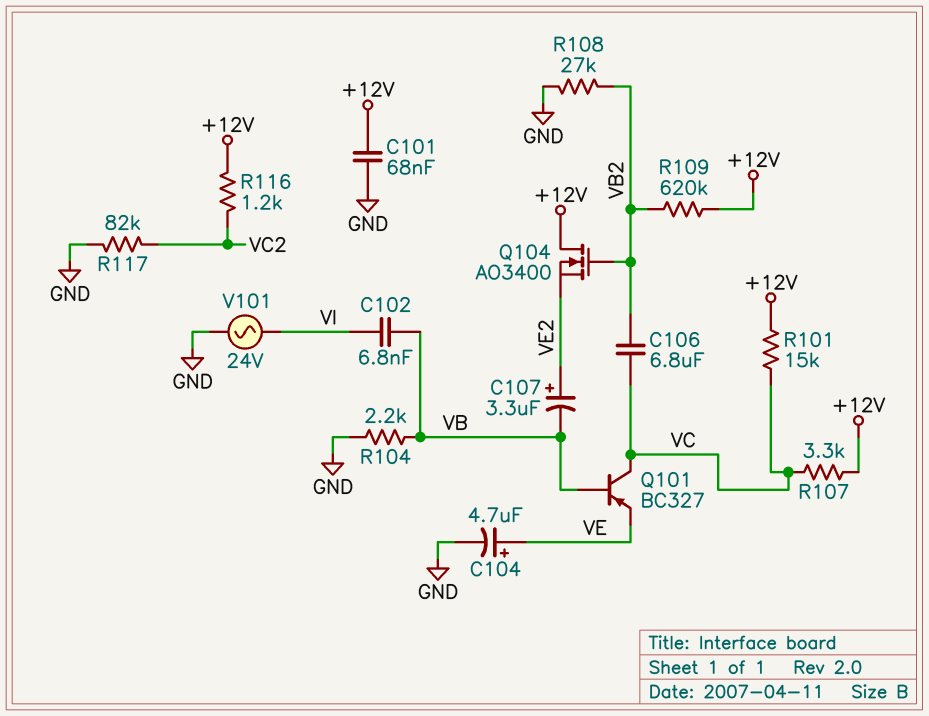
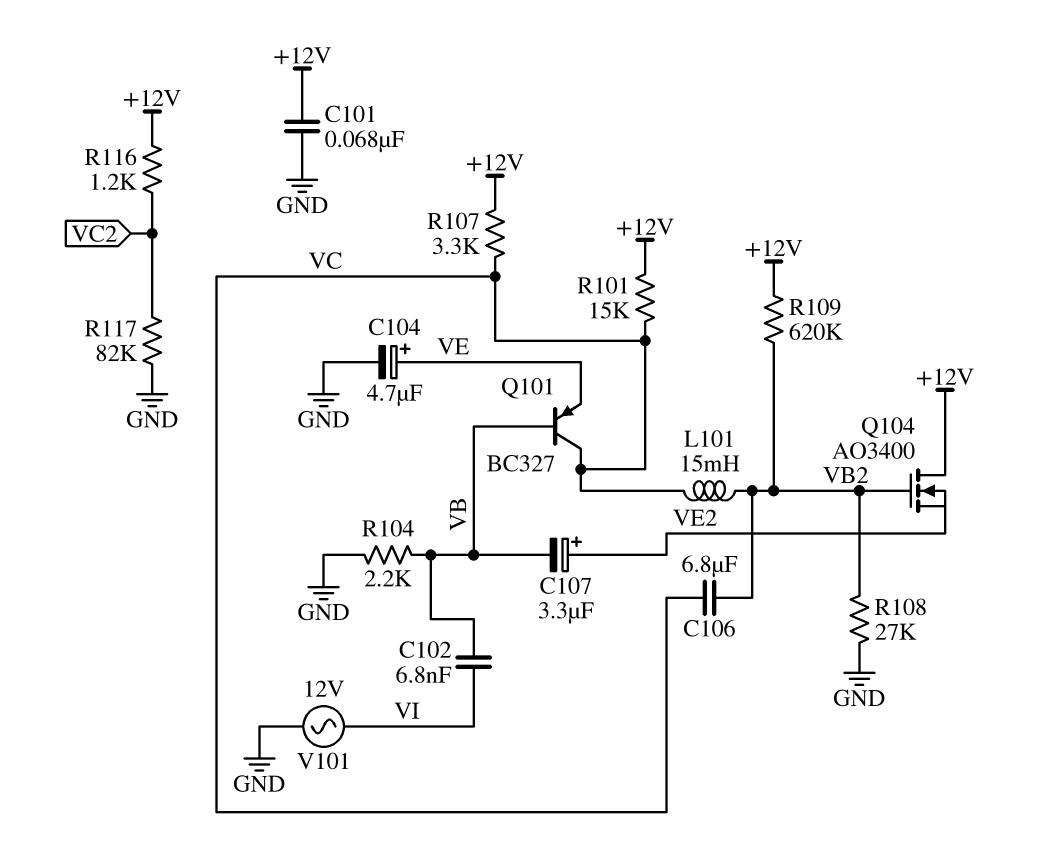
L101: none -> 15mH (VB2, VC)
V101: AC 24V (GND, VI) -> AC 12V (GND, VI)

